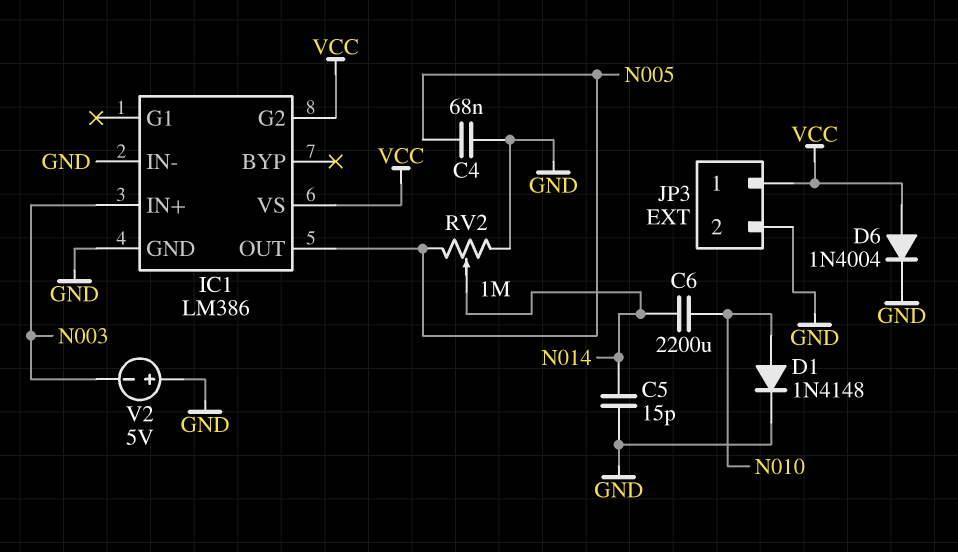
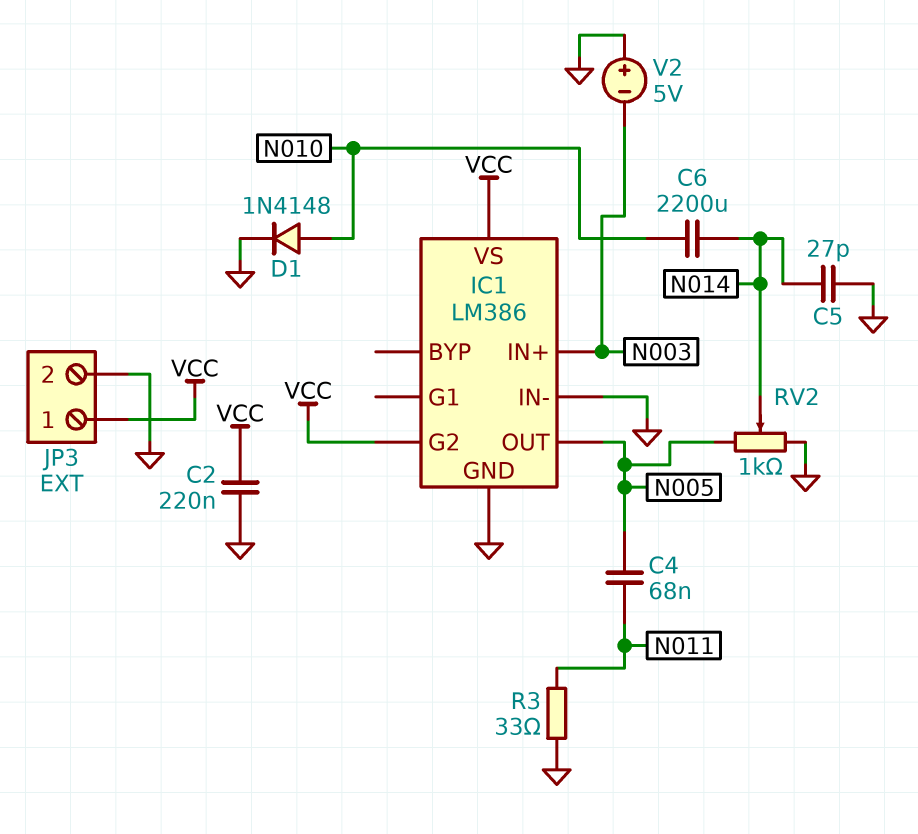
C2: none -> 220nF (GND, VCC)
C4: 68nF (GND, N005) -> 68nF (N005, N011)
C5: 15pF (GND, N014) -> 27pF (GND, N014)
D6: diode 1N4004 (A VCC, K GND) -> none
R3: none -> 33 (GND, N011)
RV2: 1M (GND, N005, wiper N014) -> 1k (GND, N005, wiper N014)

